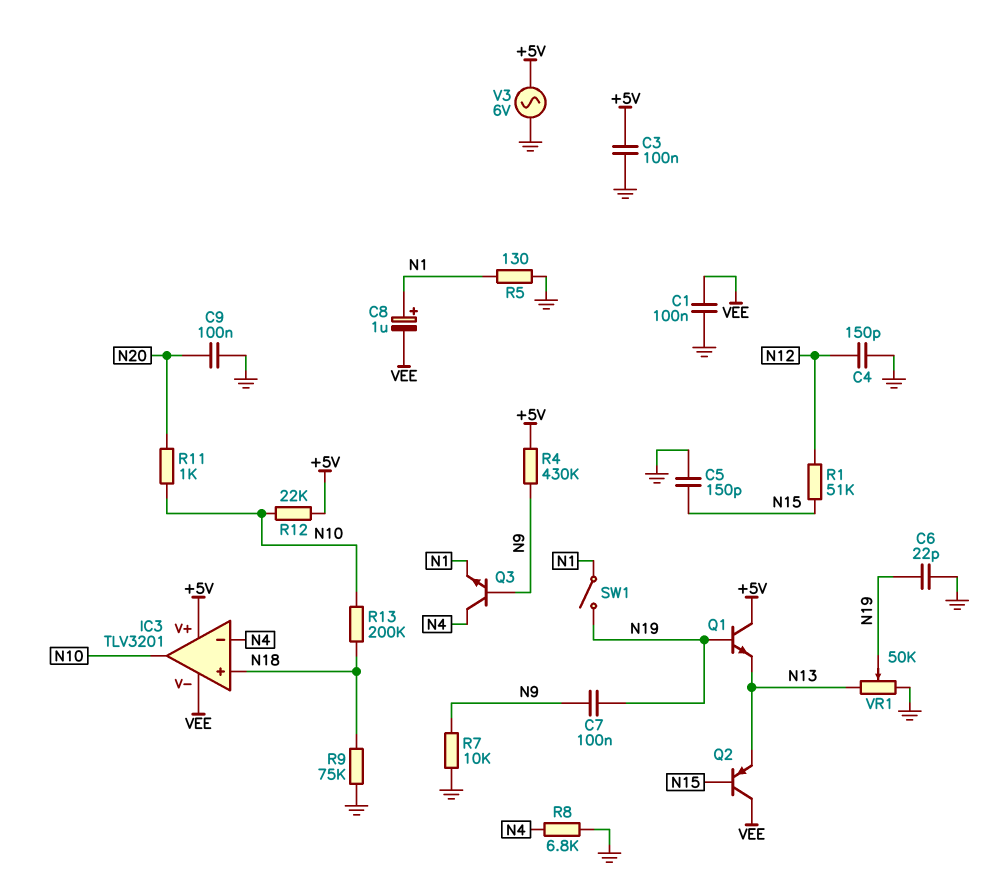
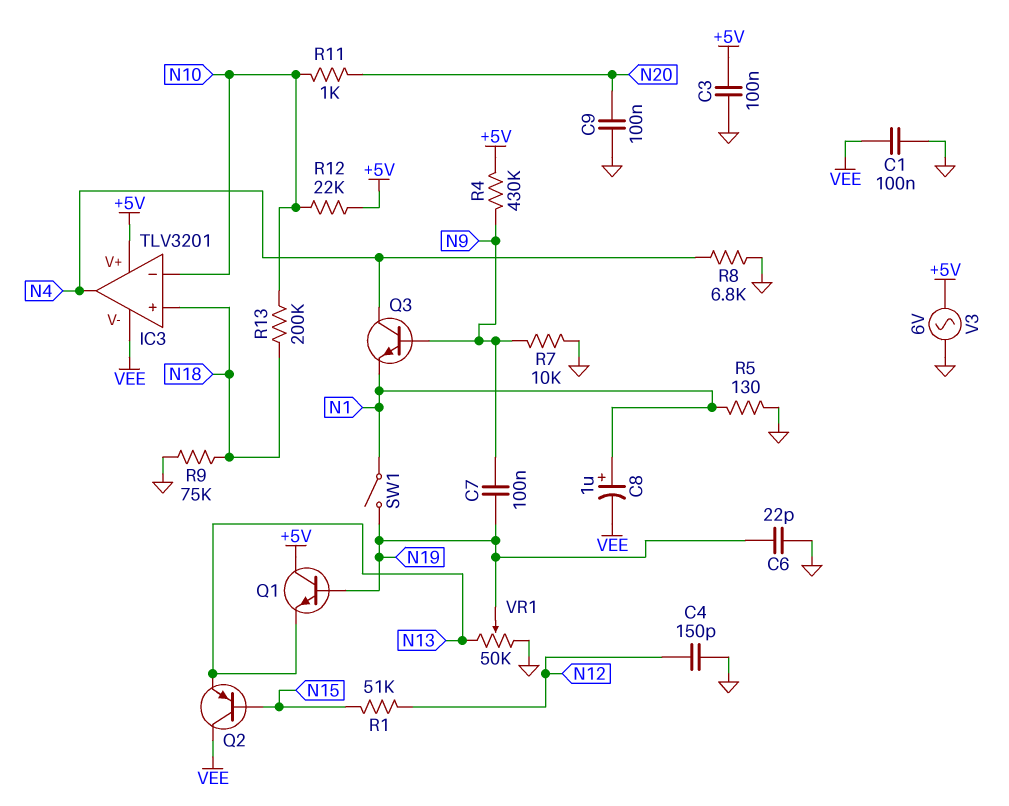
C5: 150pF (GND, N15) -> none
IC3 pin in-: N4 -> N10
IC3 pin out: N10 -> N4

